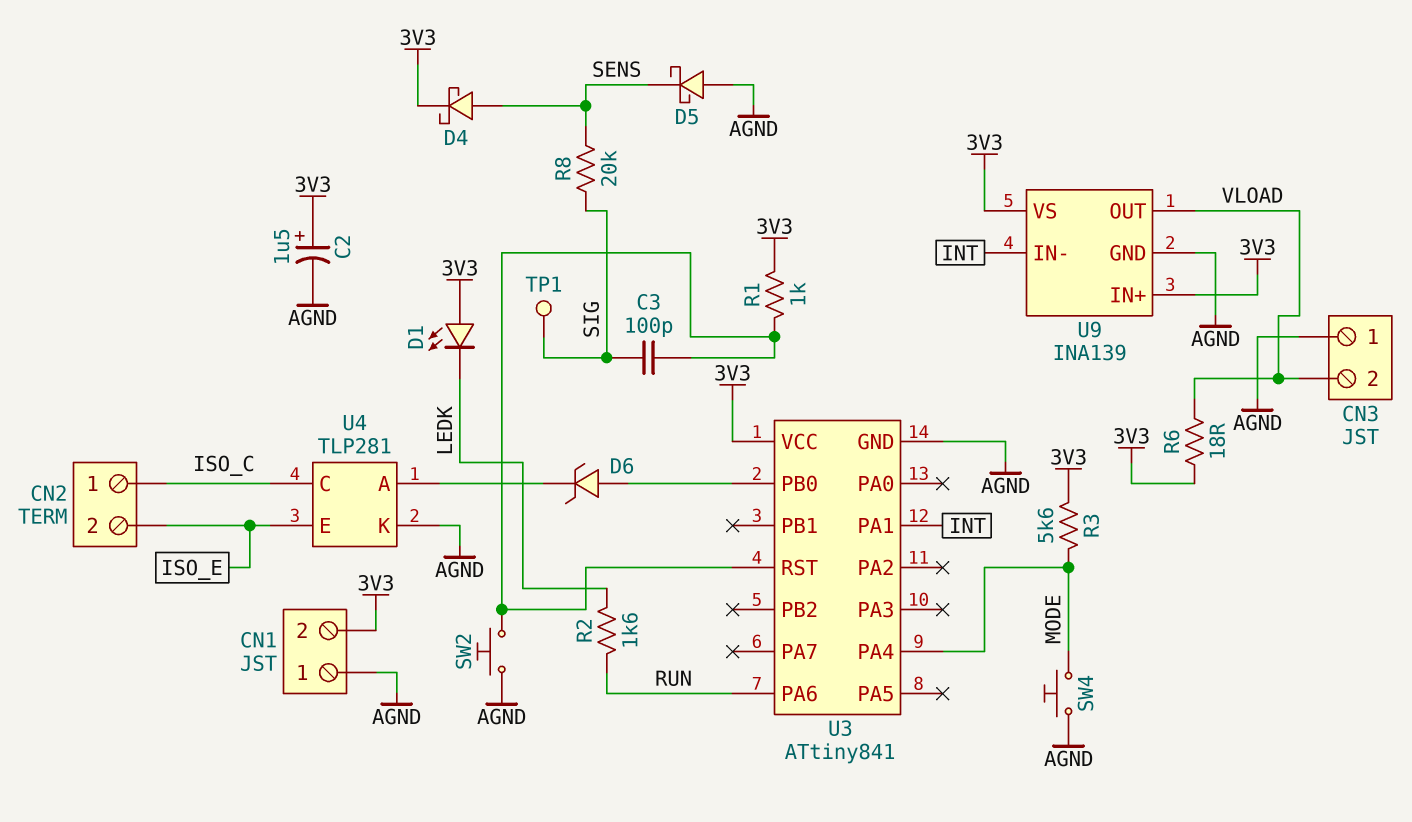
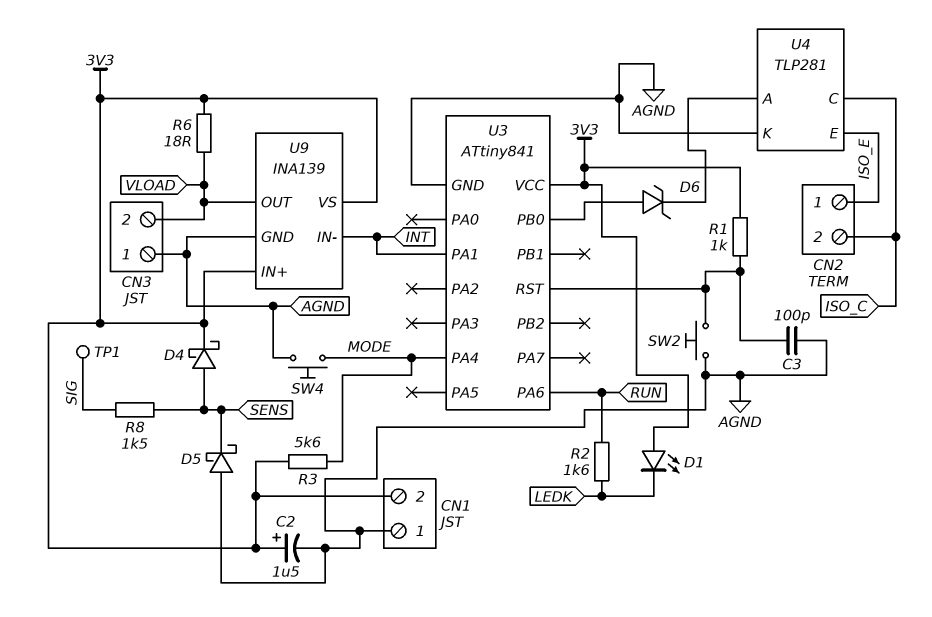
C3: 100pF (SIG, U3/RST) -> 100pF (AGND, U3/RST)
CN2 pin 1: ISO_C -> ISO_E
CN2 pin 2: ISO_E -> ISO_C
R8: 20k (SENS, SIG) -> 1.5k (SENS, SIG)

